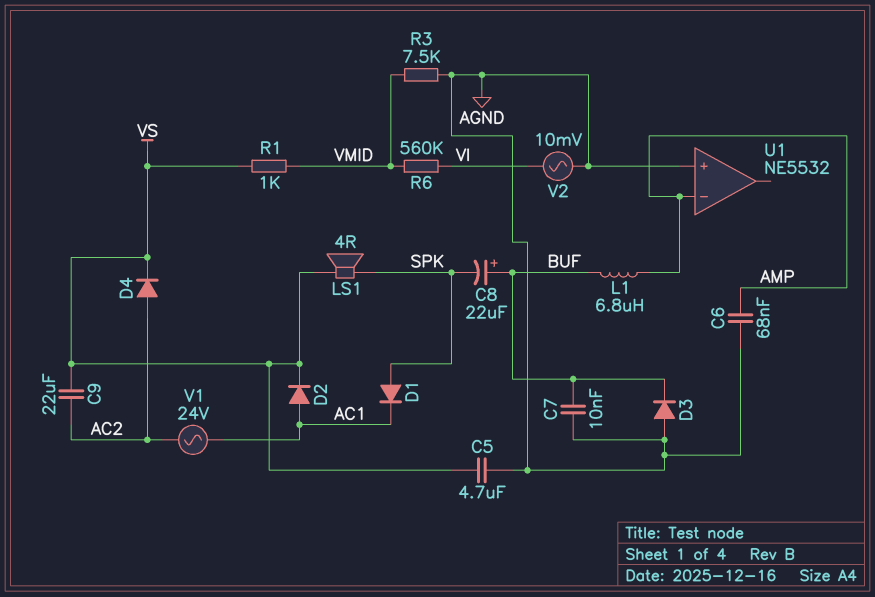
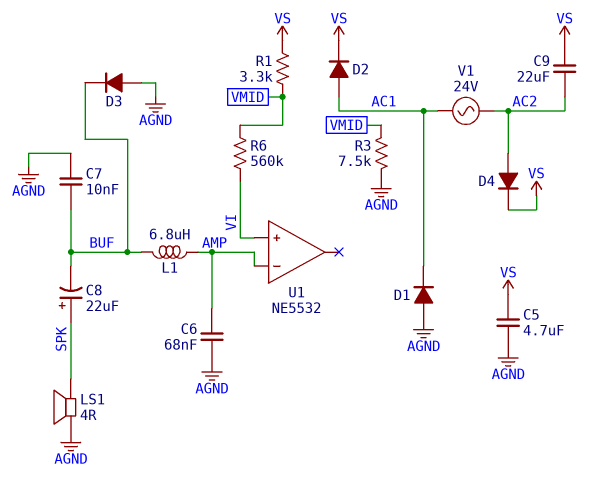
C8: 22uF (plus BUF, minus SPK) -> 22uF (plus SPK, minus BUF)
D1: diode (A SPK, K AC1) -> diode (A AGND, K AC1)
LS1: speaker 4R (SPK, VS) -> speaker 4R (AGND, SPK)
R1: 1k (VMID, VS) -> 3.3k (VMID, VS)
U1 pin in+: AGND -> VI
V2: AC 10mV (AGND, VI) -> none

